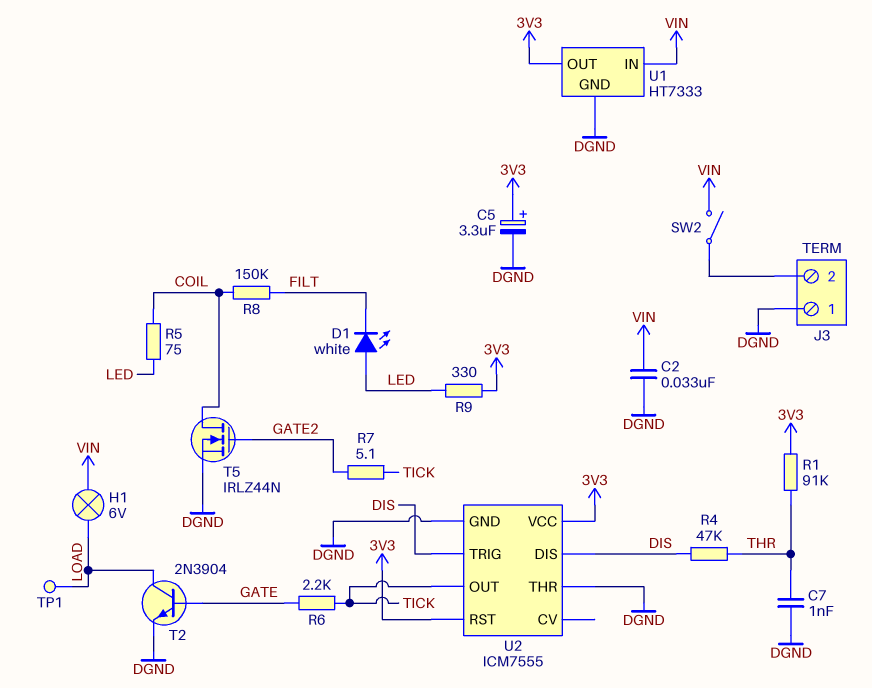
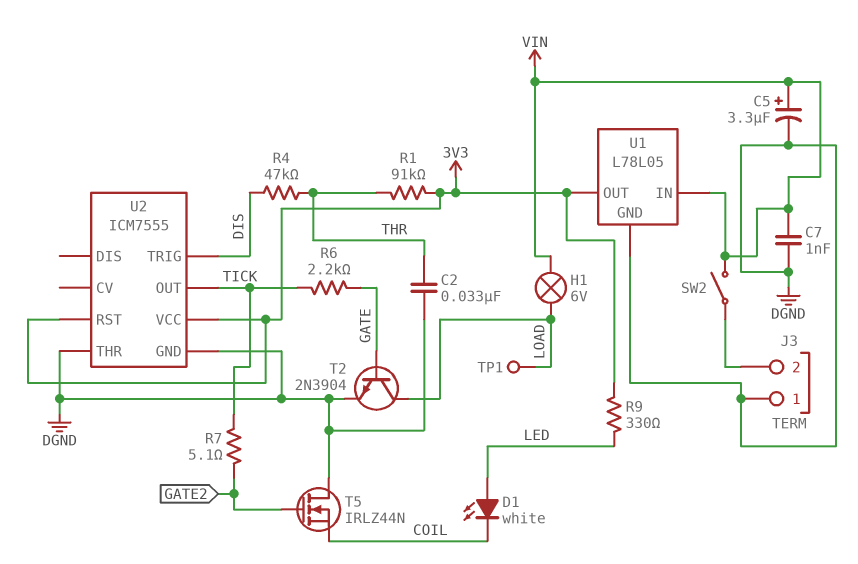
C2: 33nF (DGND, VIN) -> 33nF (DGND, THR)
C5: 3.3uF (plus 3V3, minus DGND) -> 3.3uF (plus VIN, minus DGND)
C7: 1nF (DGND, THR) -> 1nF (DGND, VIN)
D1: LED white (A LED, K FILT) -> LED white (A LED, K COIL)
R5: 75 (COIL, LED) -> none
R8: 150k (COIL, FILT) -> none
T5: NMOS IRLZ44N (G GATE2, D COIL, S DGND) -> NMOS IRLZ44N (G GATE2, D DGND, S COIL)
U1: HT7333 -> L78L05
U2 pin DIS: DIS -> none

